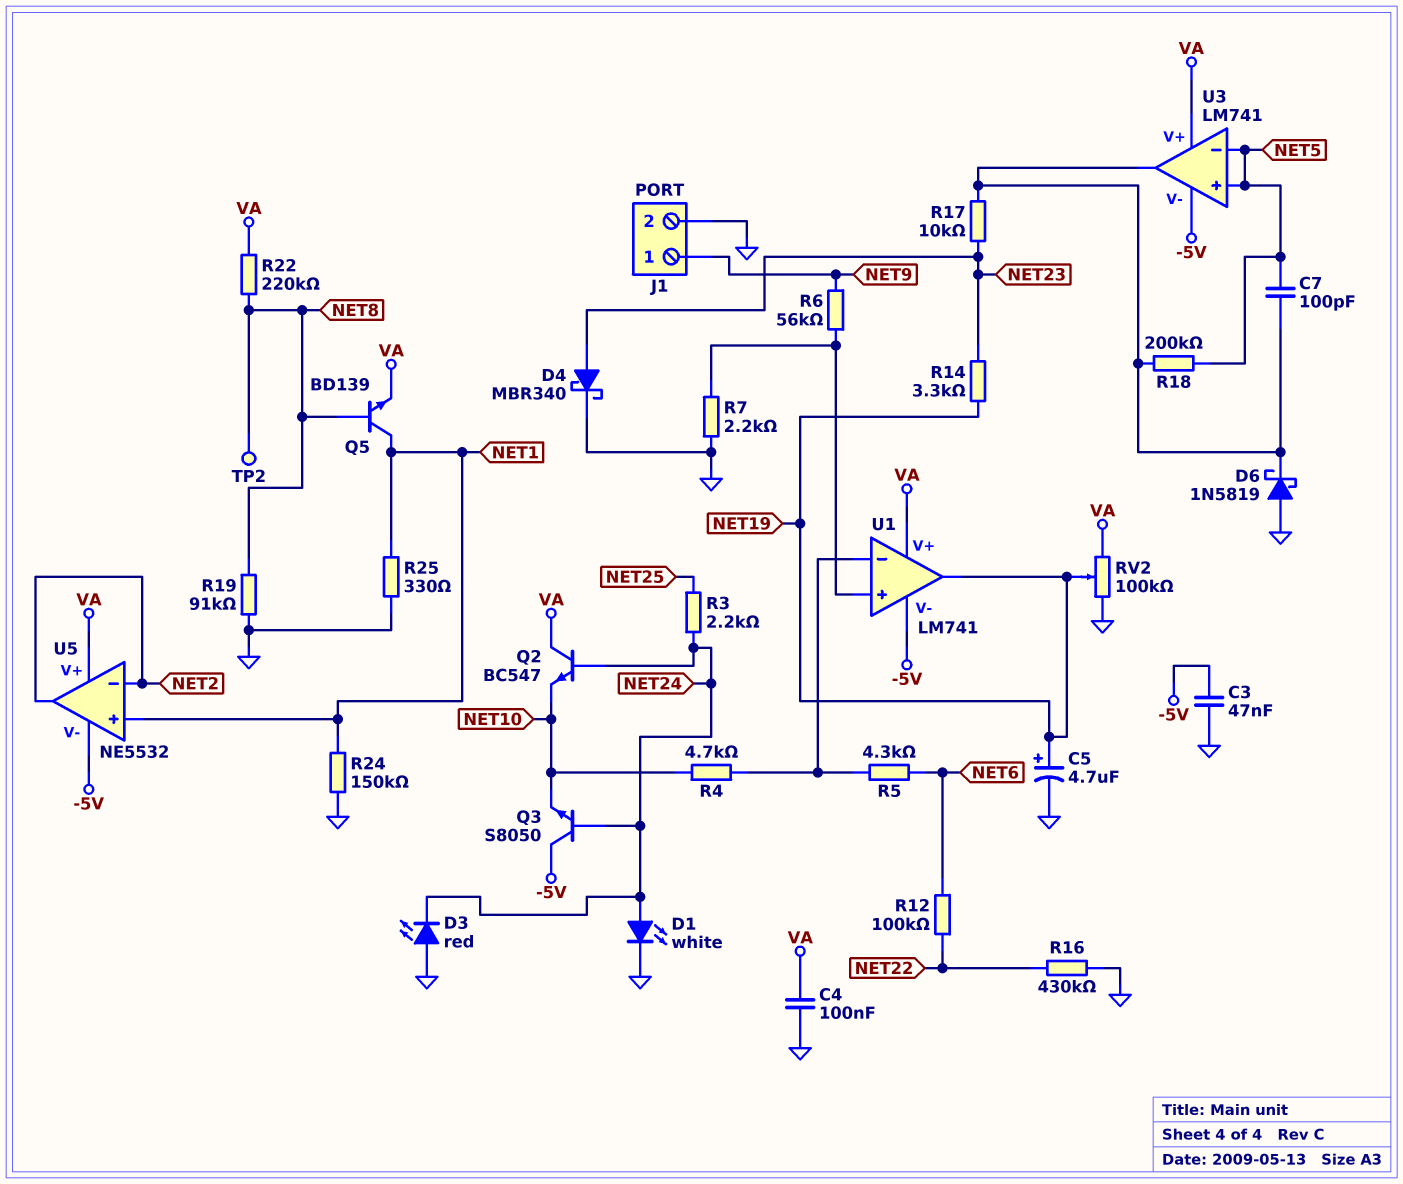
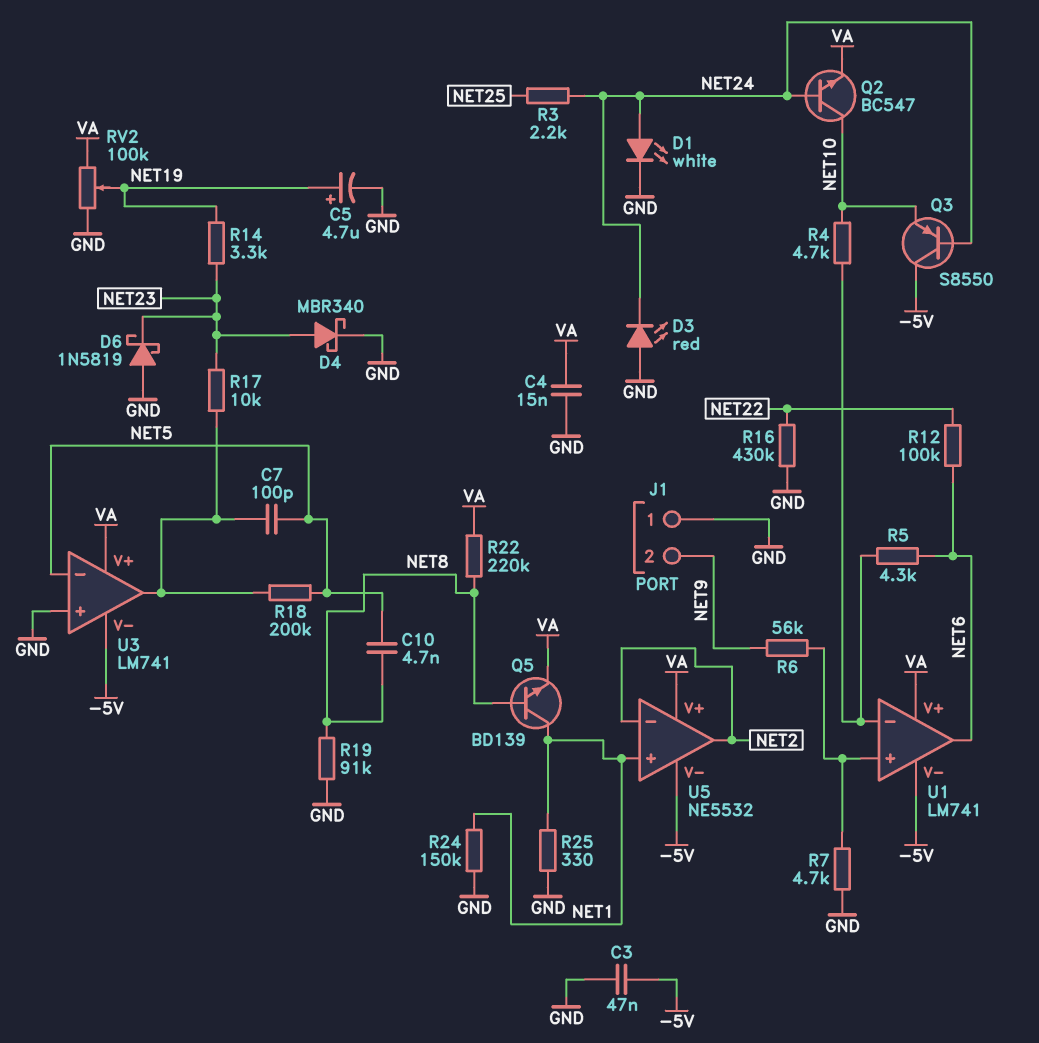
C4: 100nF (GND, VA) -> 15nF (GND, VA)
C10: none -> 4.7nF (NET5, NET8)
D6: schottky 1N5819 (A GND, K U3/out) -> schottky 1N5819 (A GND, K NET23)
J1 pin 1: NET9 -> GND
J1 pin 2: GND -> NET9
Q2: NPN BC547 (B NET24, C VA, E NET10) -> NPN BC547 (B NET24, C NET10, E VA)
Q3: NPN S8050 (B NET24, C -5V, E NET10) -> PNP S8550 (B NET24, C -5V, E NET10)
R7: 2.2k (GND, U1/in+) -> 4.7k (GND, U1/in+)
TP2: test point (NET8) -> none
U1 pin out: NET19 -> NET6
U3 pin in+: NET5 -> GND

